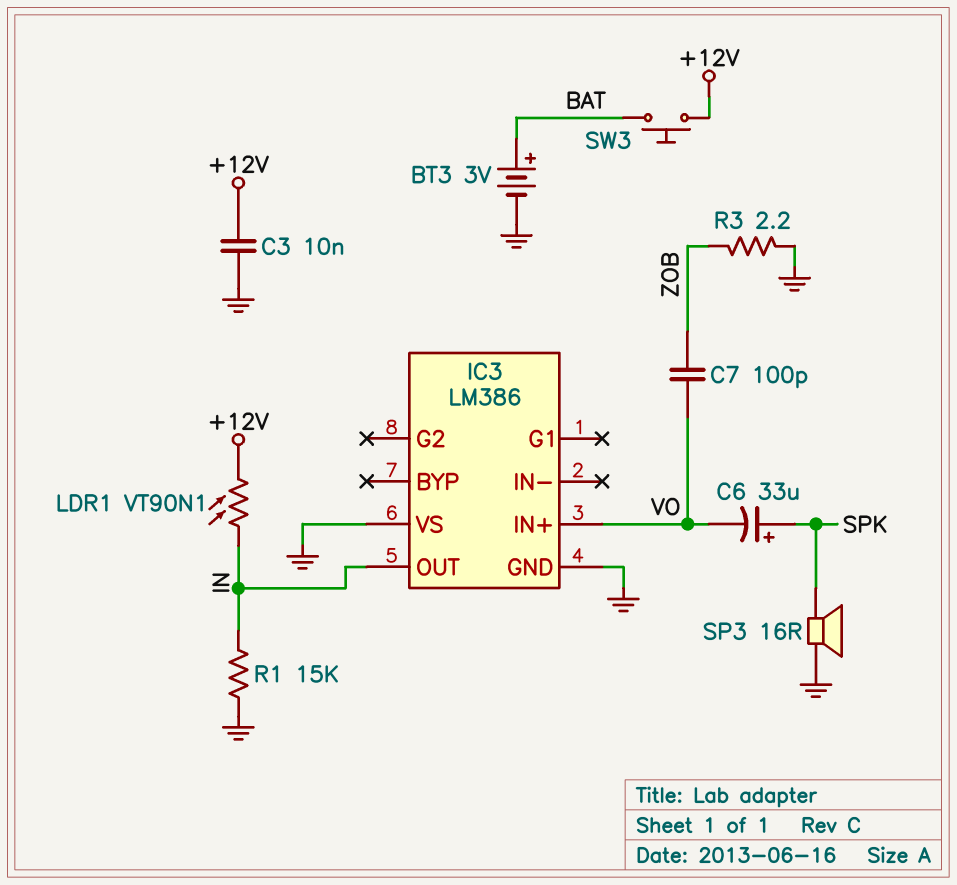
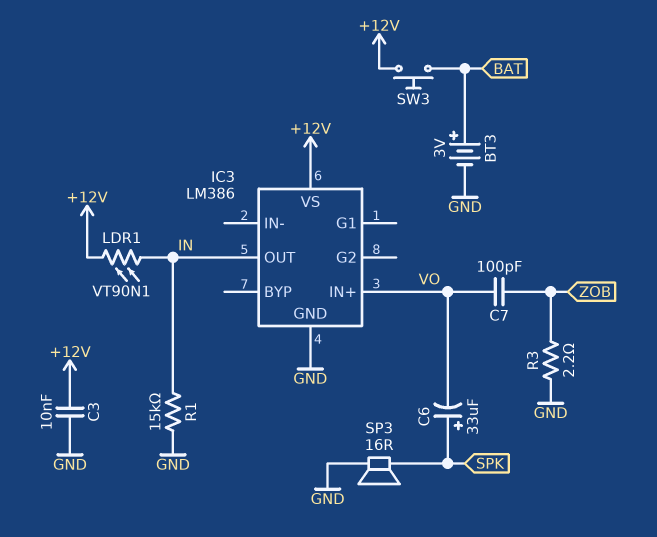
IC3 pin VS: GND -> +12V

